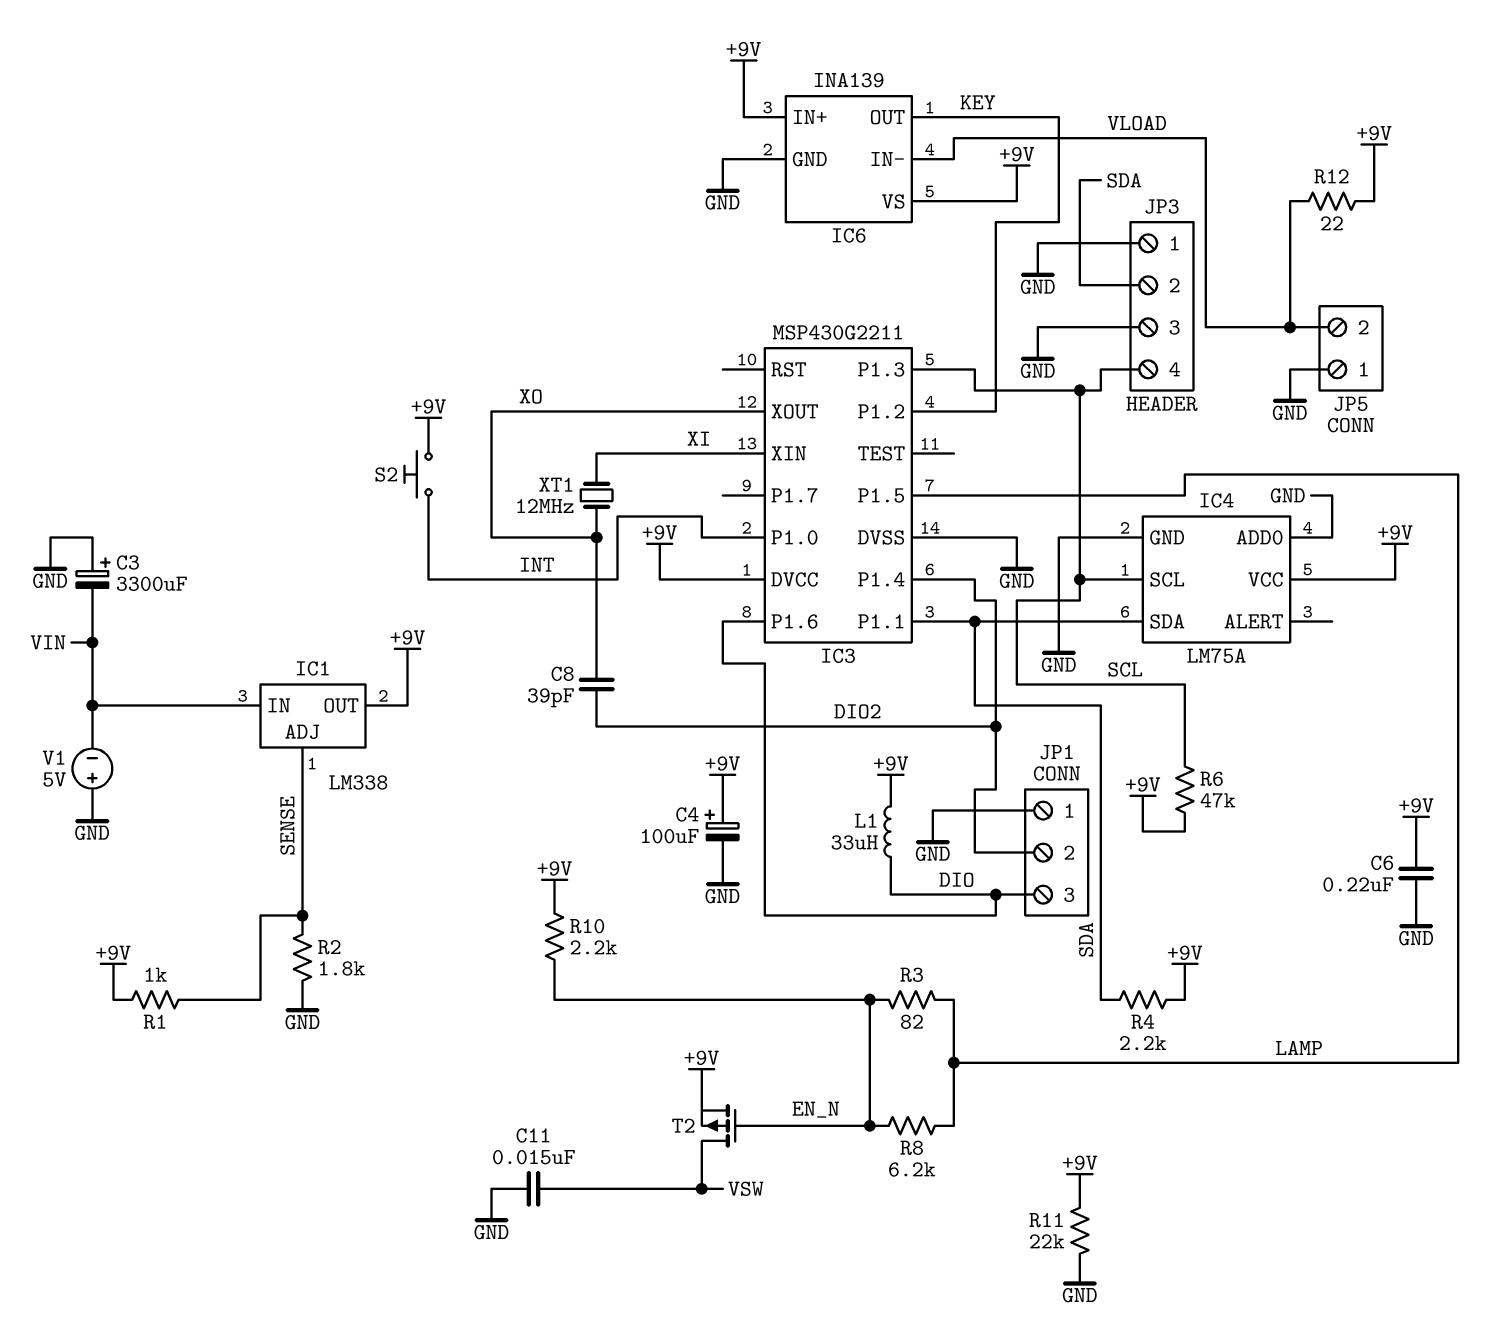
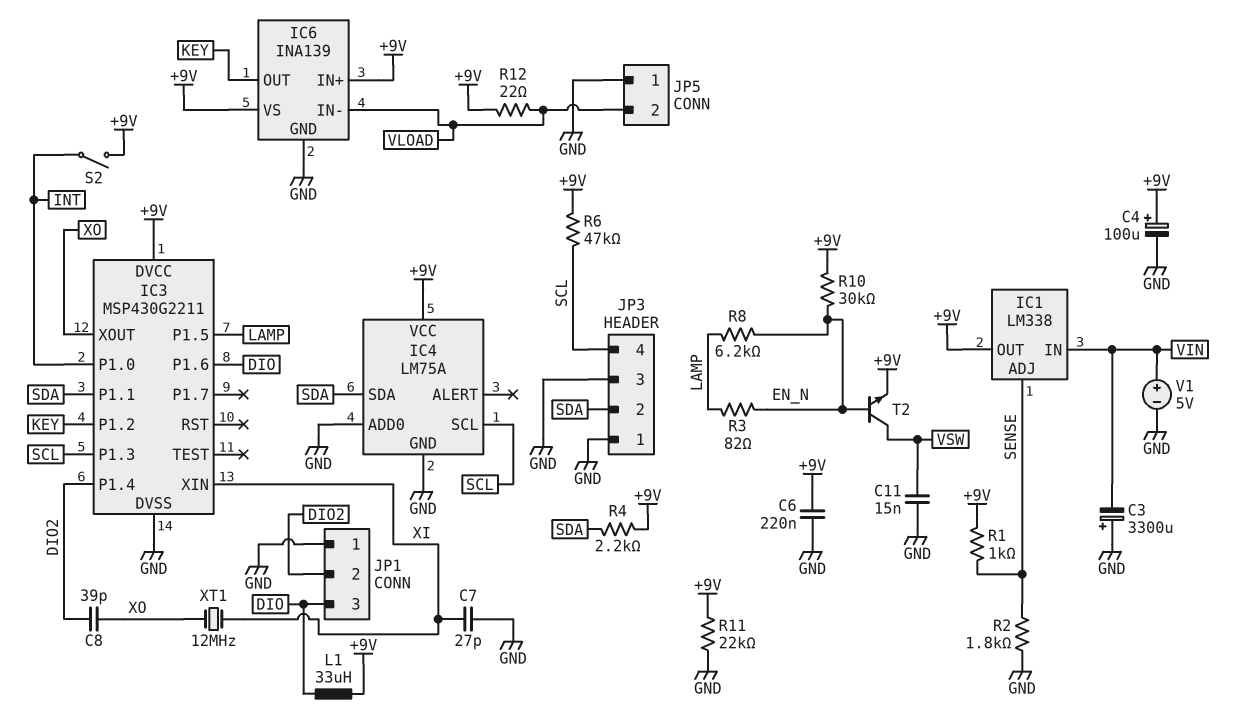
C7: none -> 27pF (GND, XI)
R10: 2.2k (+9V, EN_N) -> 30k (+9V, EN_N)
S2: button (+9V, INT) -> switch (+9V, INT)
T2: PMOS (G EN_N, D VSW, S +9V) -> NPN (B EN_N, C VSW, E +9V)
V1: 5V (plus GND, minus VIN) -> 5V (plus VIN, minus GND)

